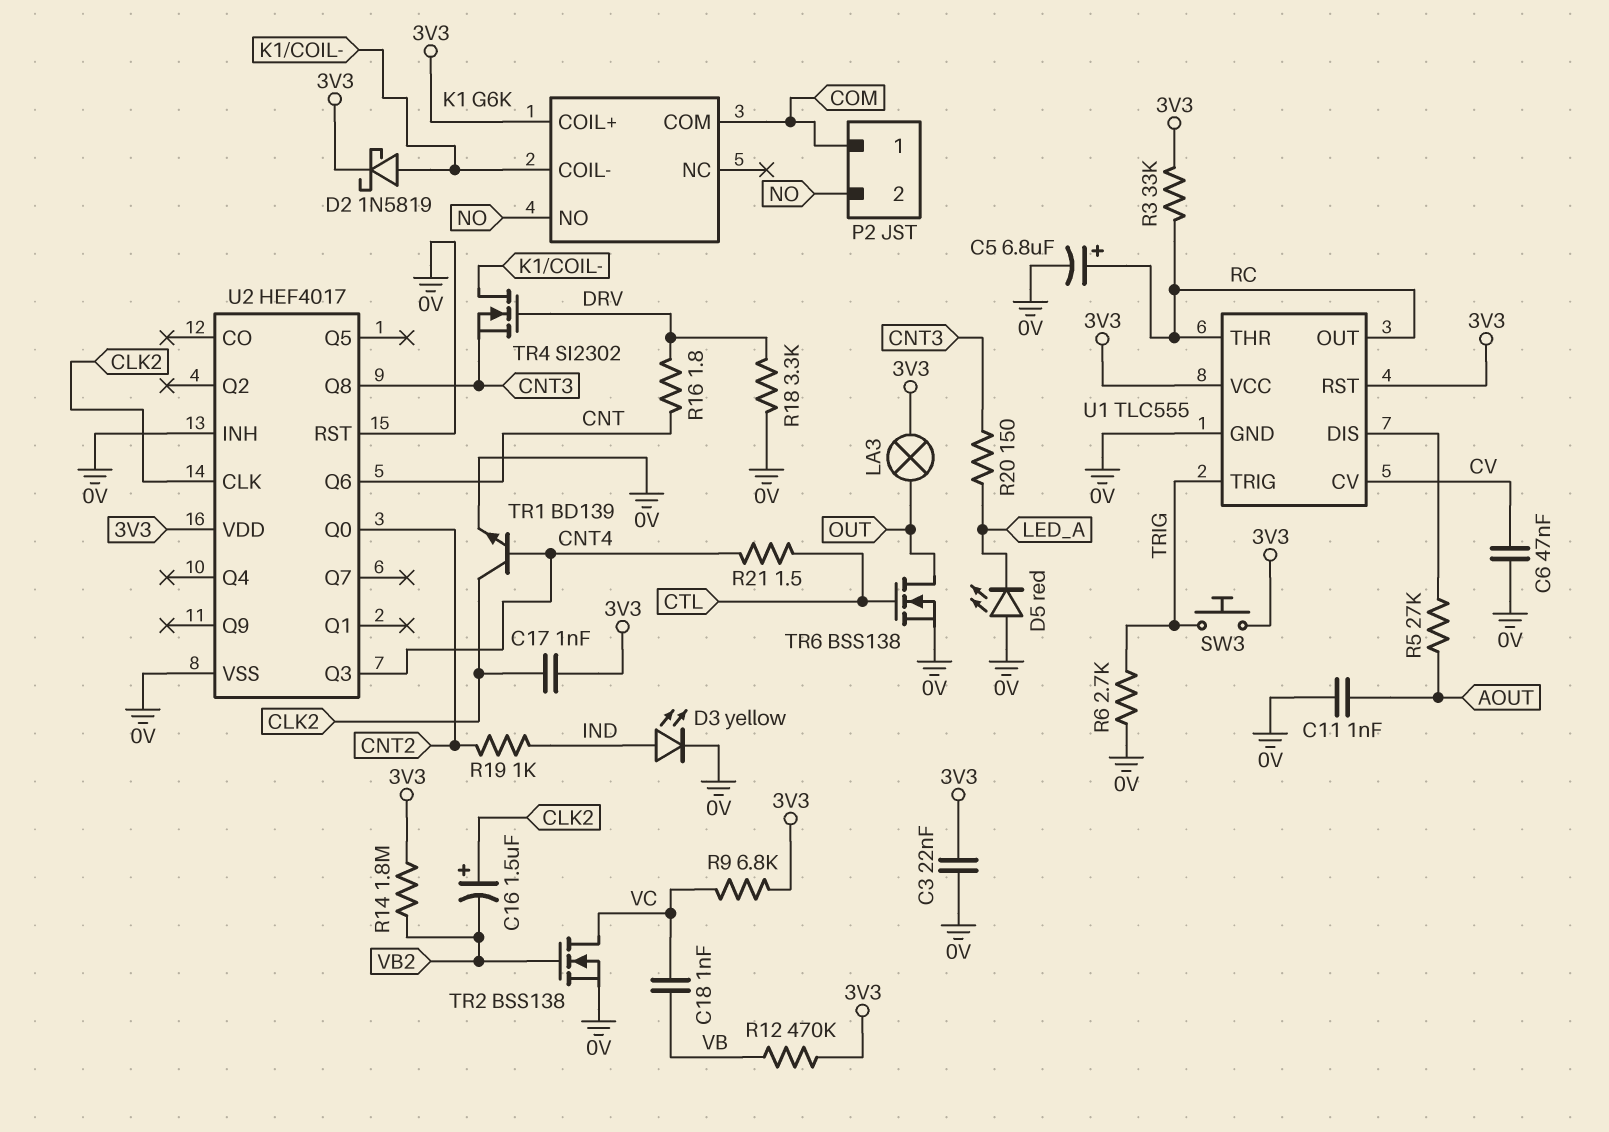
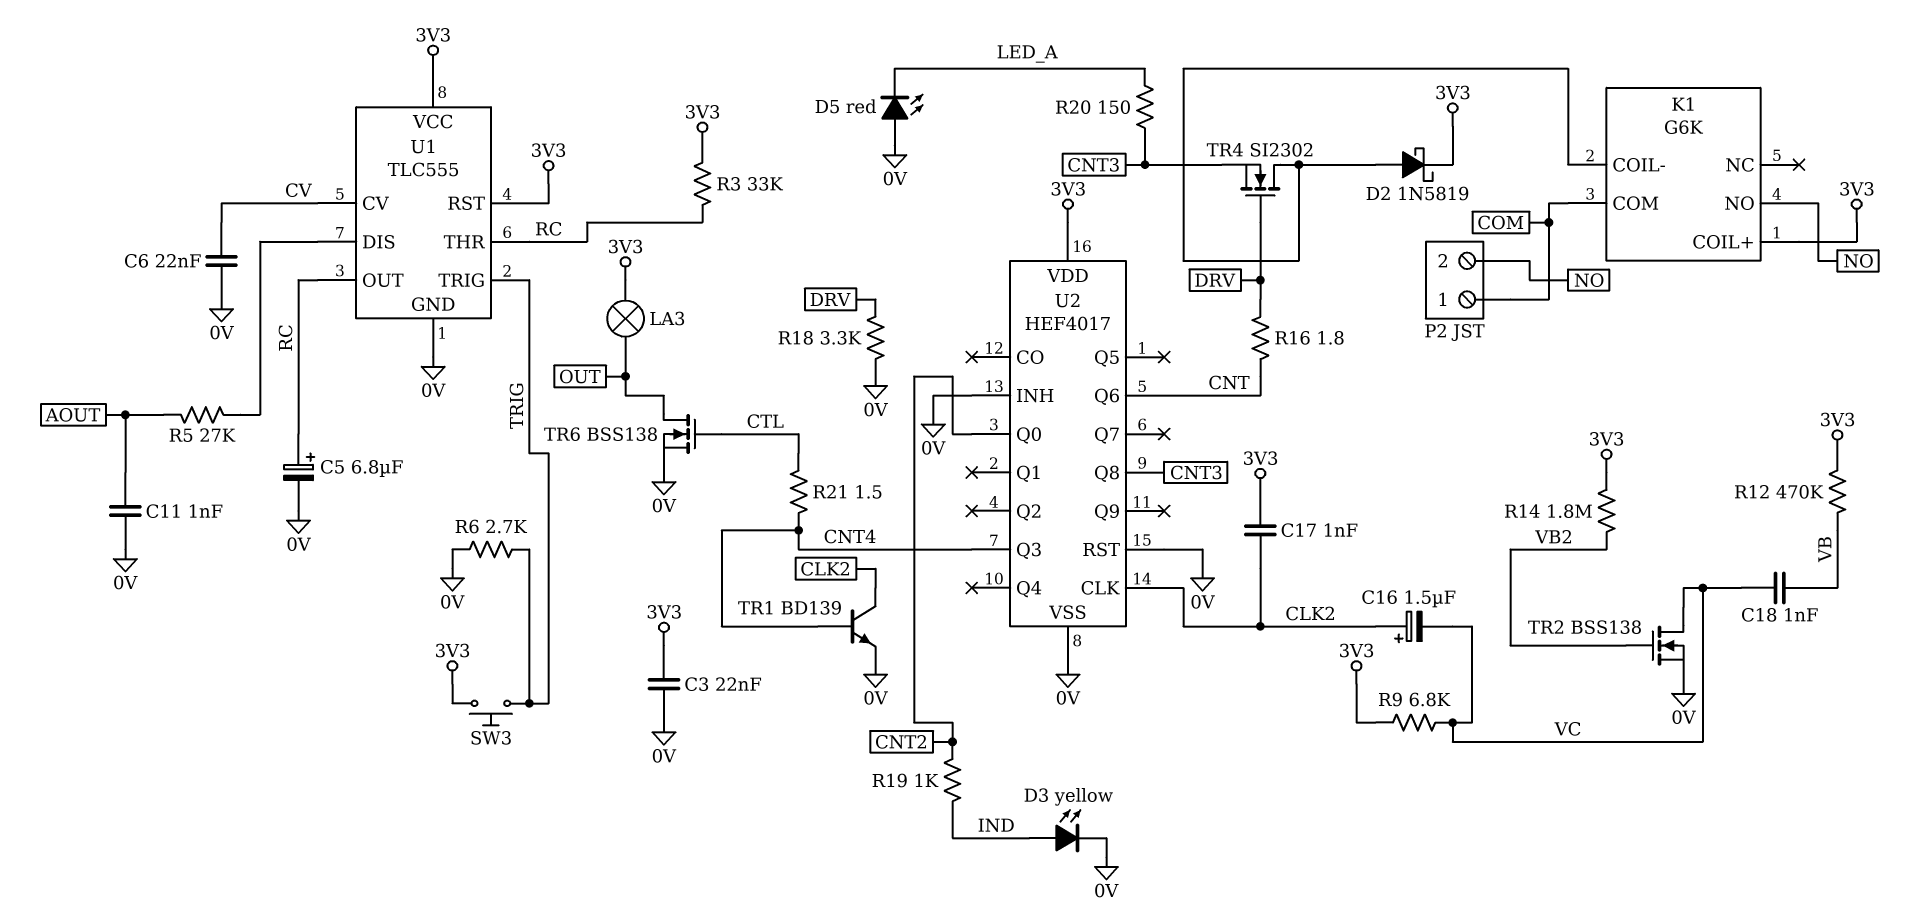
C6: 47nF (0V, CV) -> 22nF (0V, CV)
C16: 1.5uF (plus CLK2, minus VB2) -> 1.5uF (plus CLK2, minus VC)

